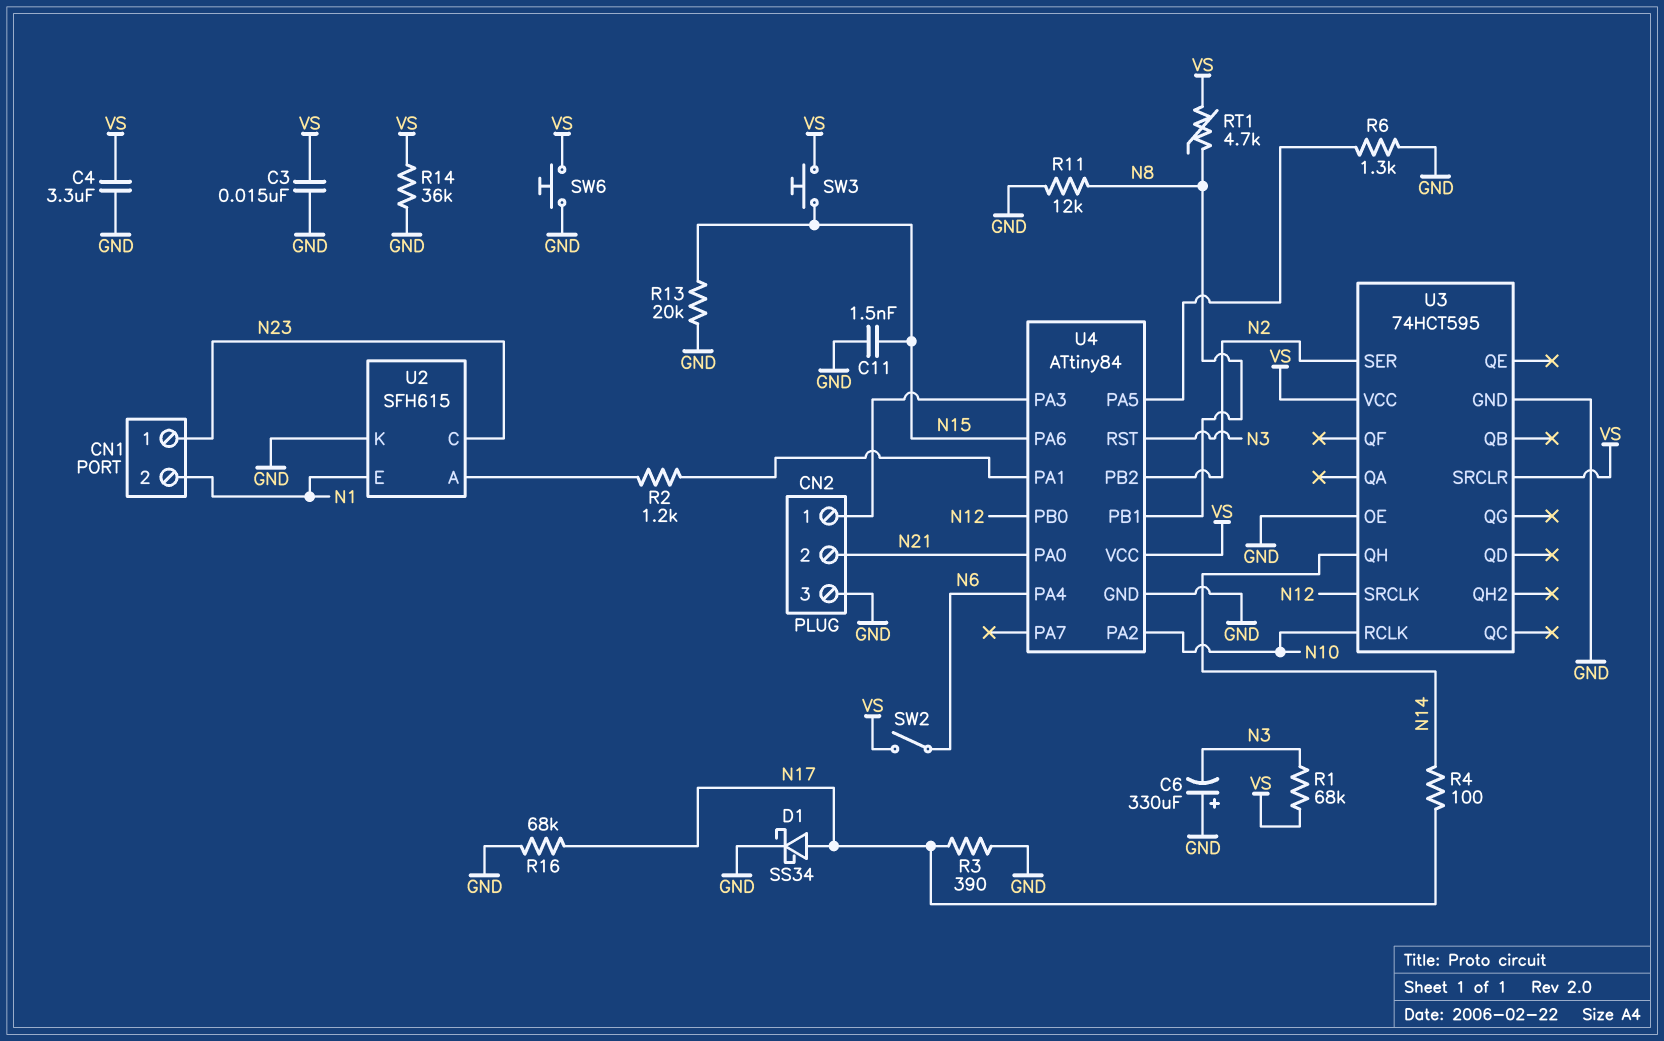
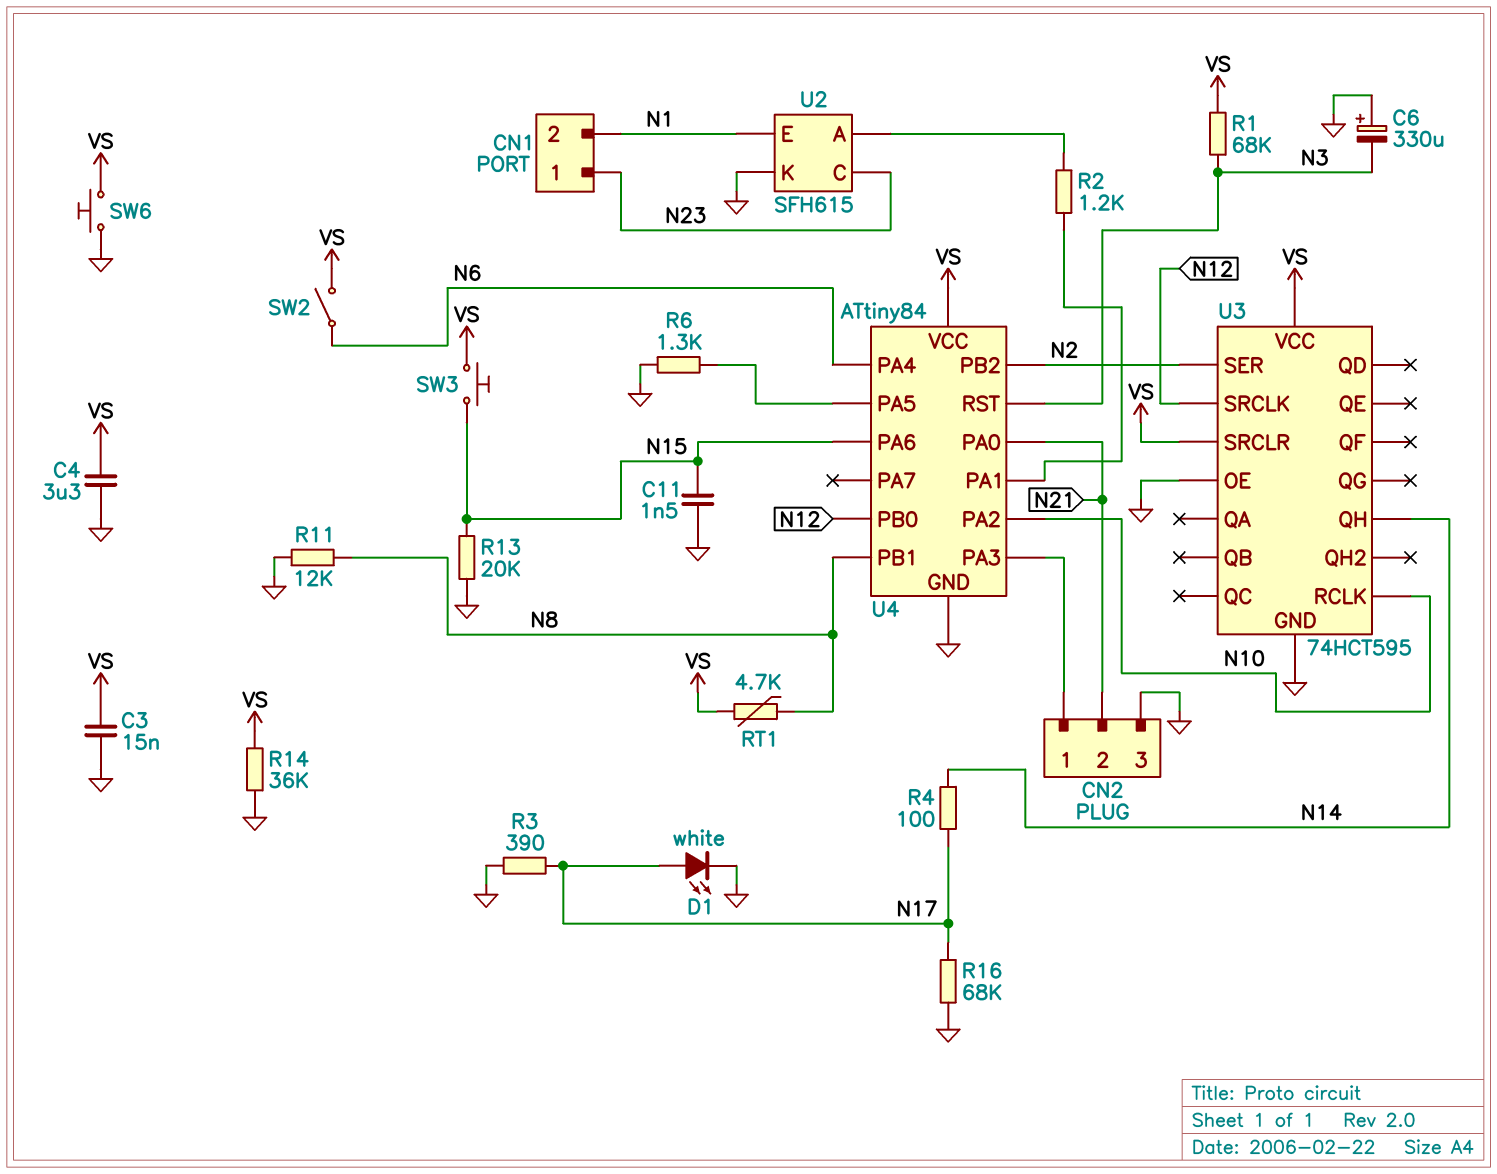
D1: schottky SS34 (A N17, K GND) -> LED white (A N17, K GND)

